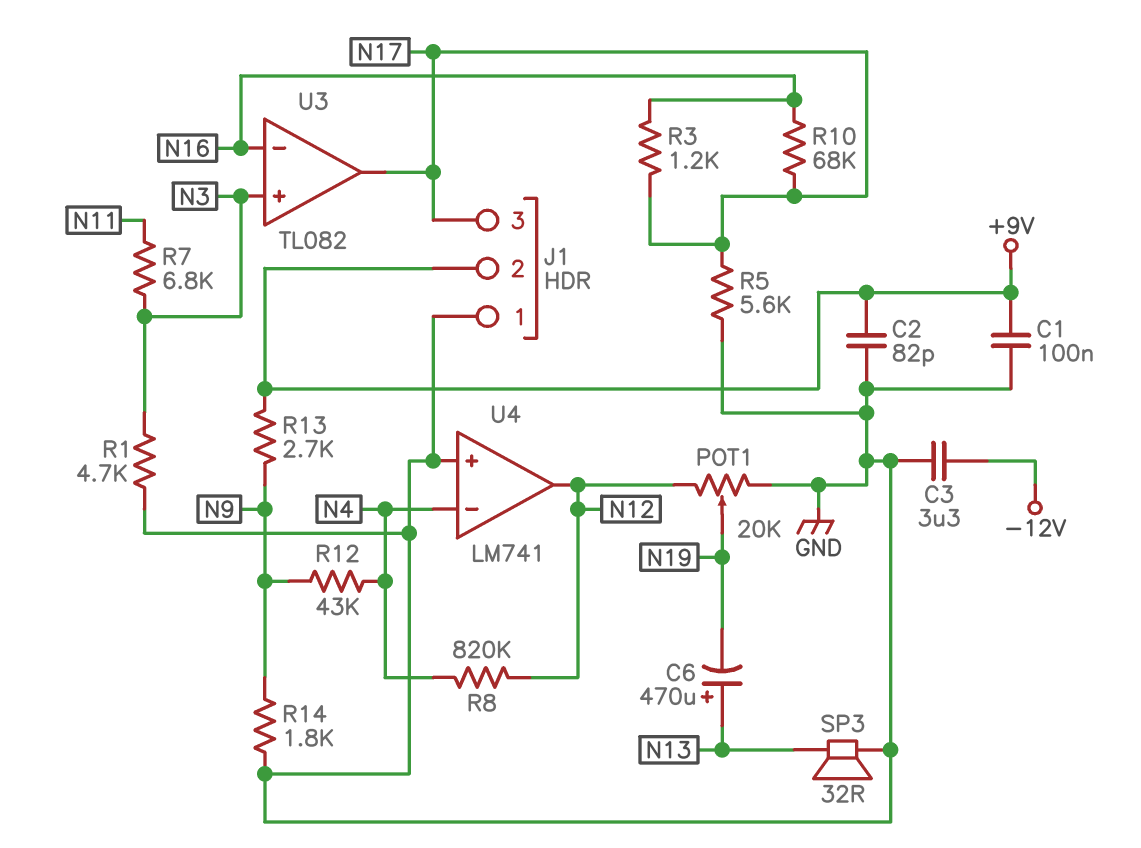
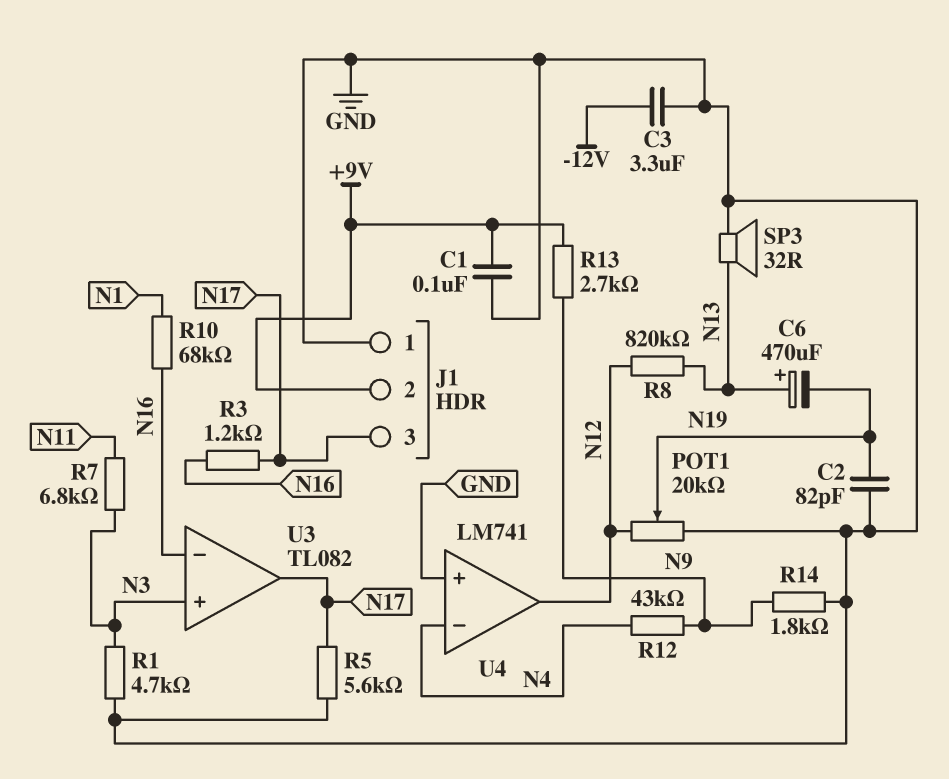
C2: 82pF (+9V, GND) -> 82pF (GND, N19)
R8: 820k (N4, N12) -> 820k (N12, N13)
R10: 68k (N16, N17) -> 68k (N1, N16)

